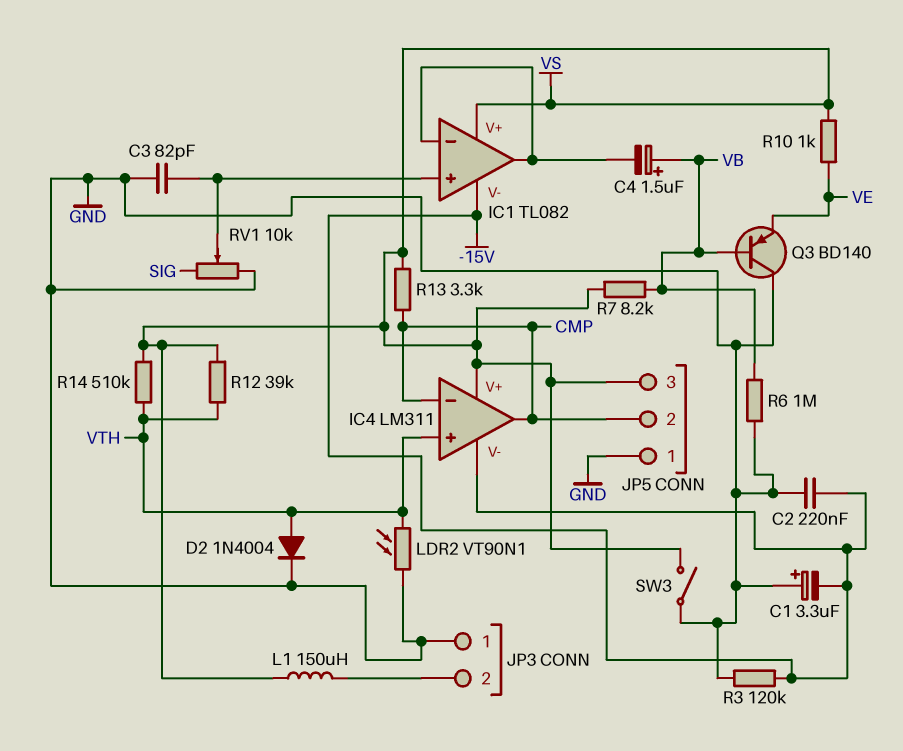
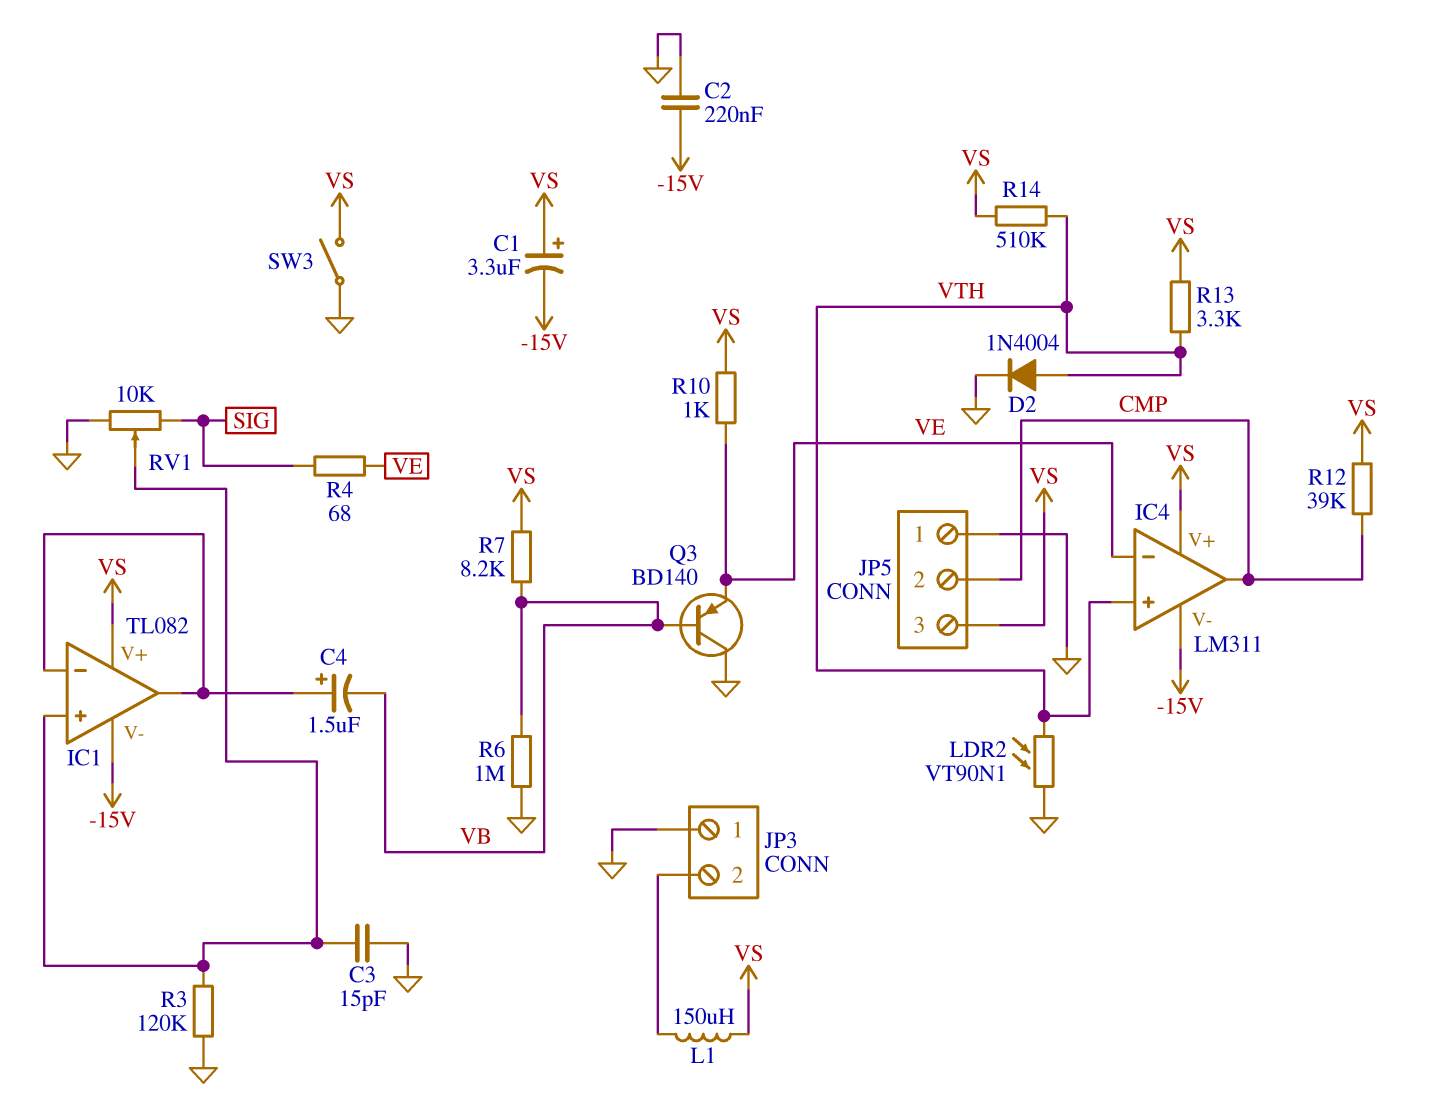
C1: 3.3uF (plus GND, minus -15V) -> 3.3uF (plus VS, minus -15V)
C3: 82pF (GND, IC1/in+) -> 15pF (GND, IC1/in+)
C4: 1.5uF (plus VB, minus IC1/in-) -> 1.5uF (plus IC1/in-, minus VB)
IC4 pin in-: CMP -> VE
R3: 120k (-15V, GND) -> 120k (GND, IC1/in+)
R4: none -> 68 (SIG, VE)
R12: 39k (VS, VTH) -> 39k (CMP, VS)
R13: 3.3k (CMP, VS) -> 3.3k (VS, VTH)

